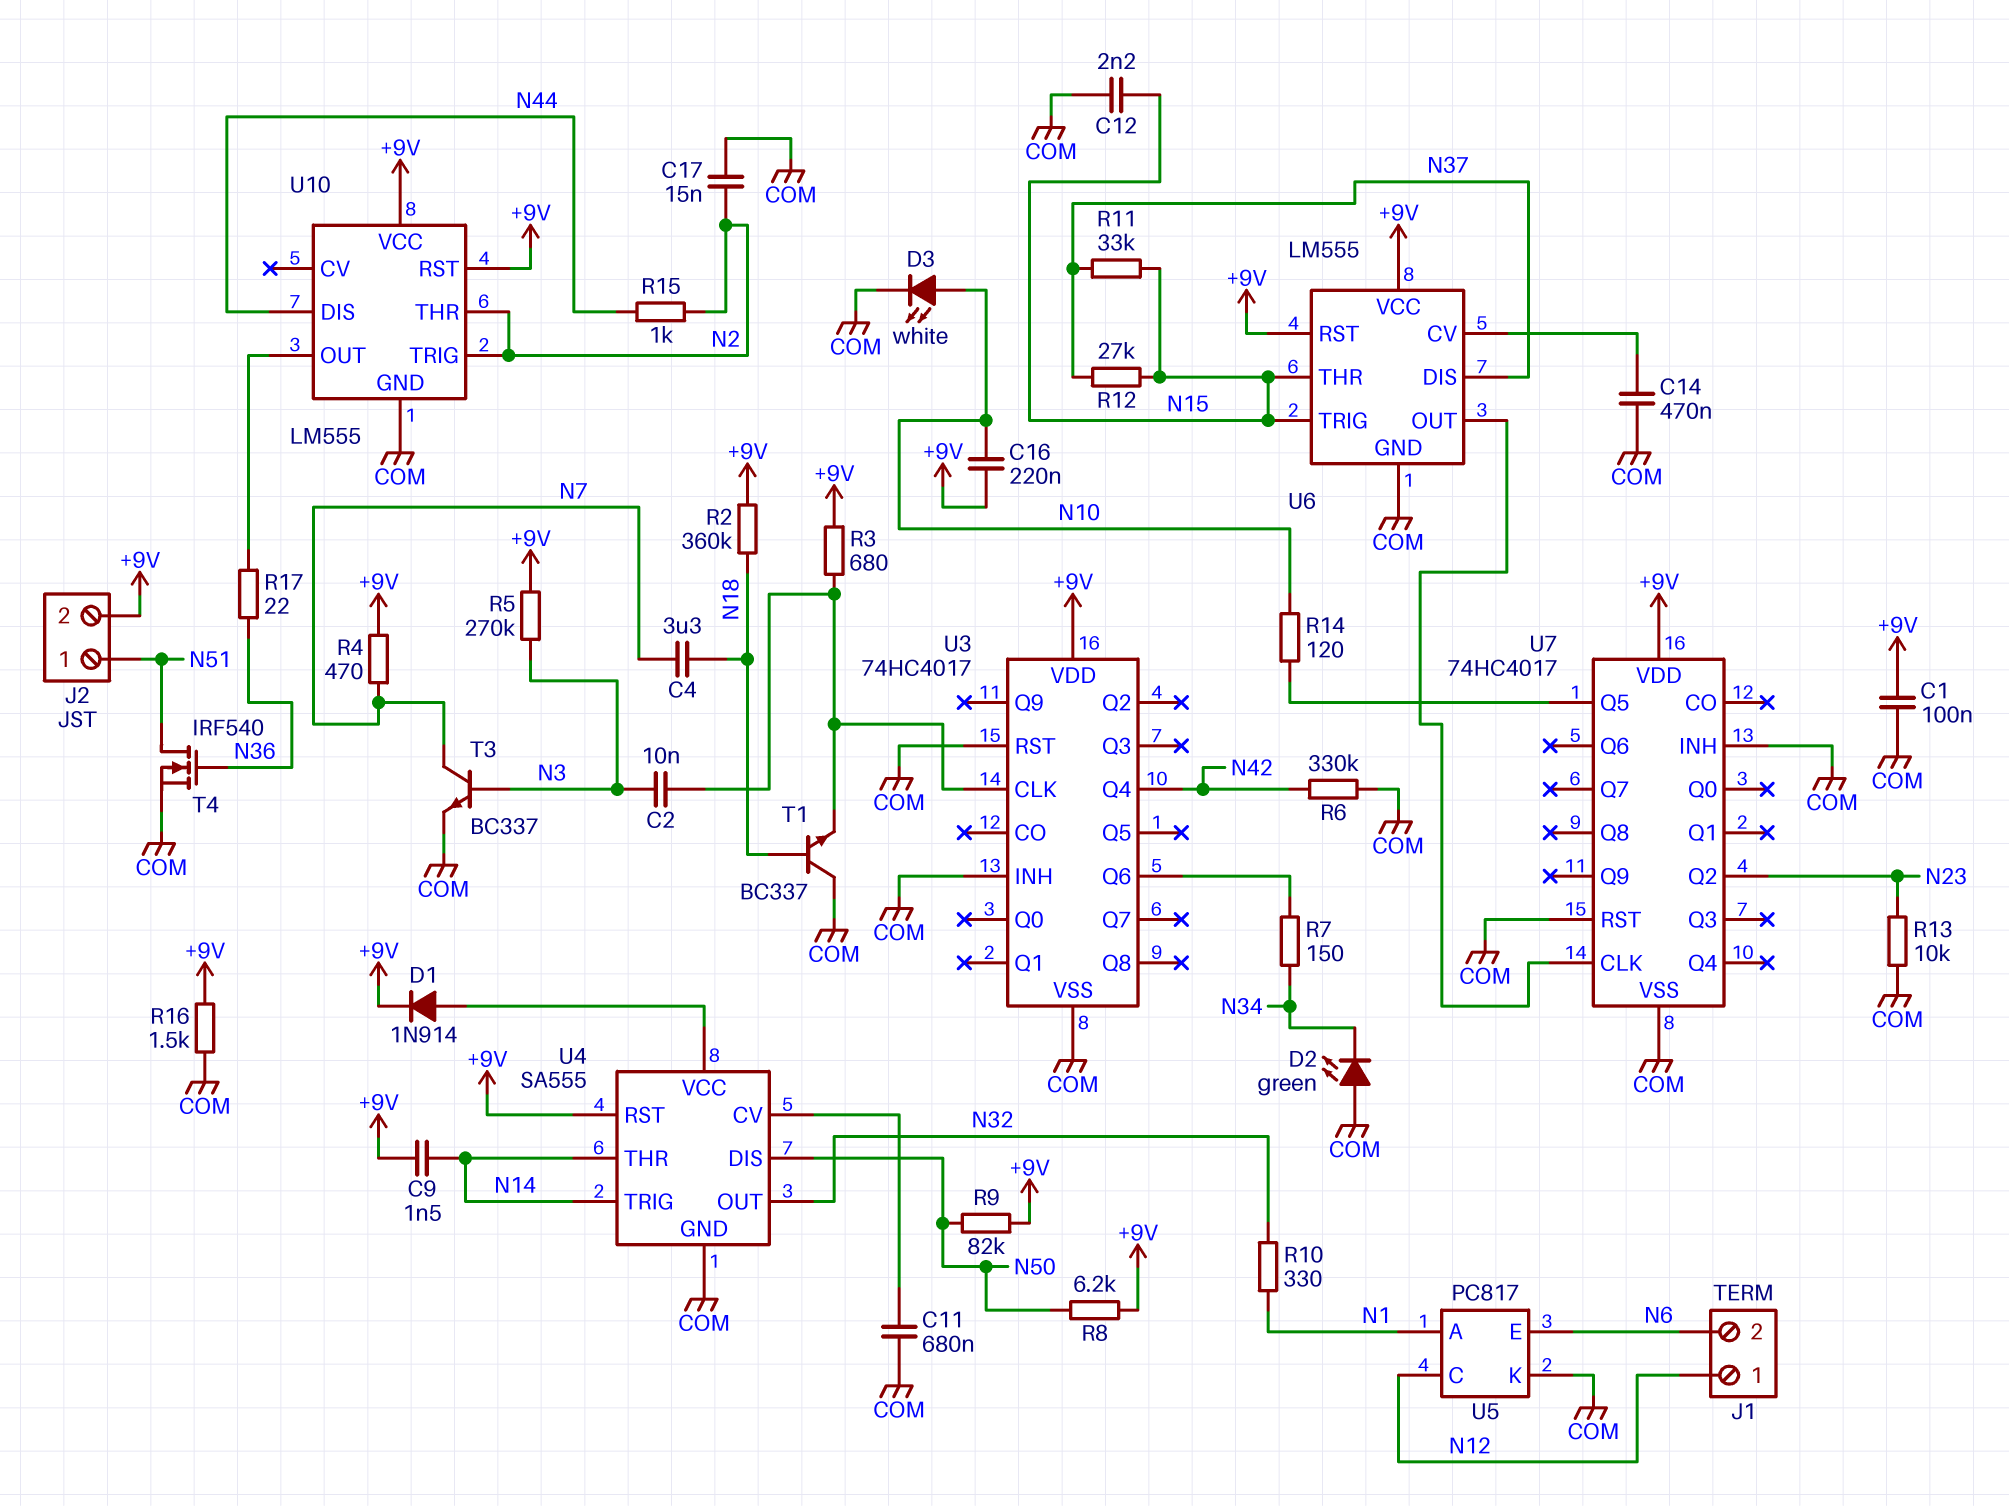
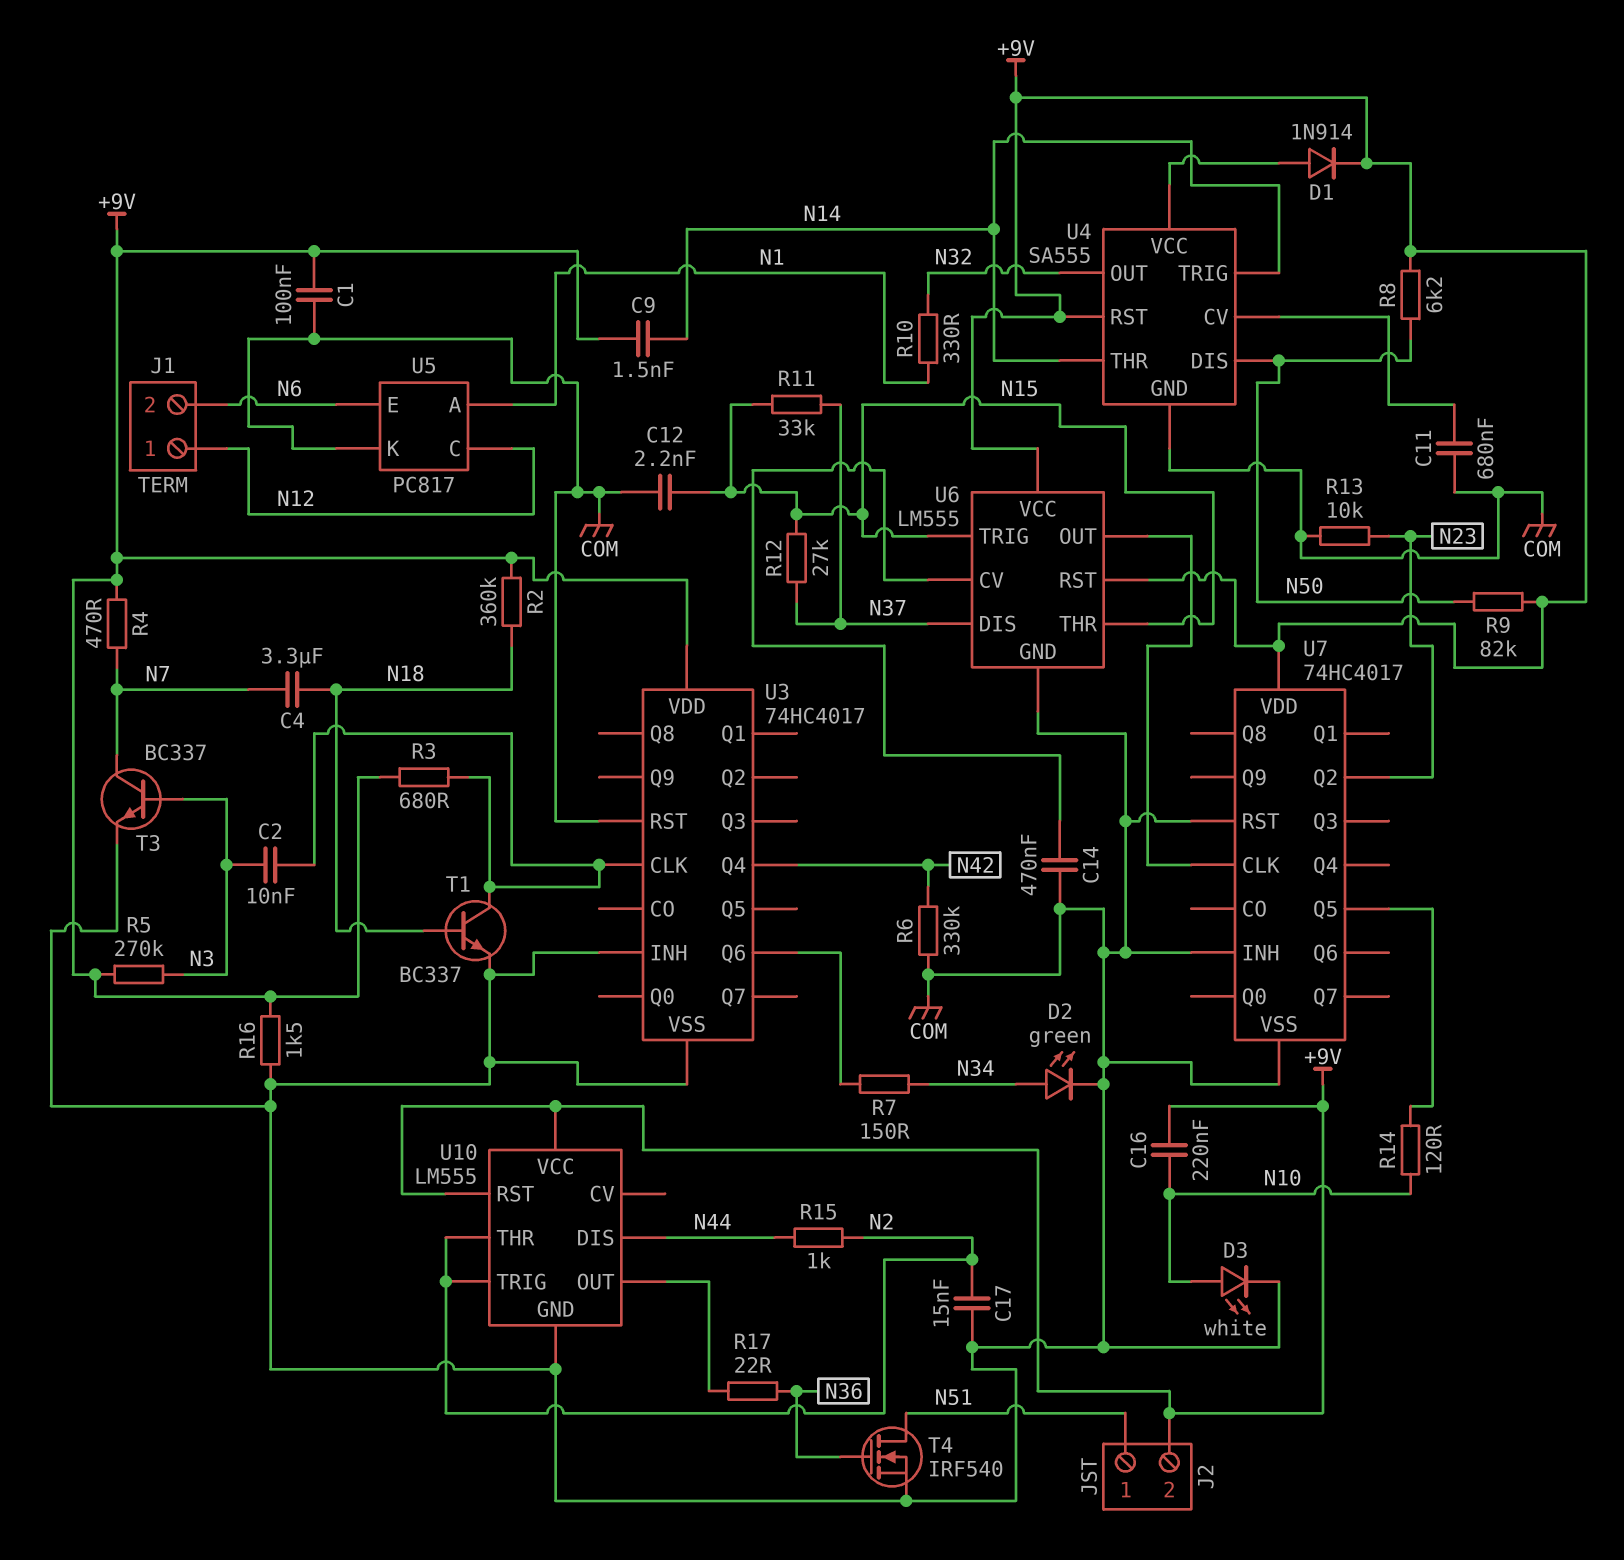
D2: LED green (A COM, K N34) -> LED green (A N34, K COM)
T1: NPN BC337 (B N18, C COM, E U3/CLK) -> NPN BC337 (B N18, C U3/CLK, E COM)

